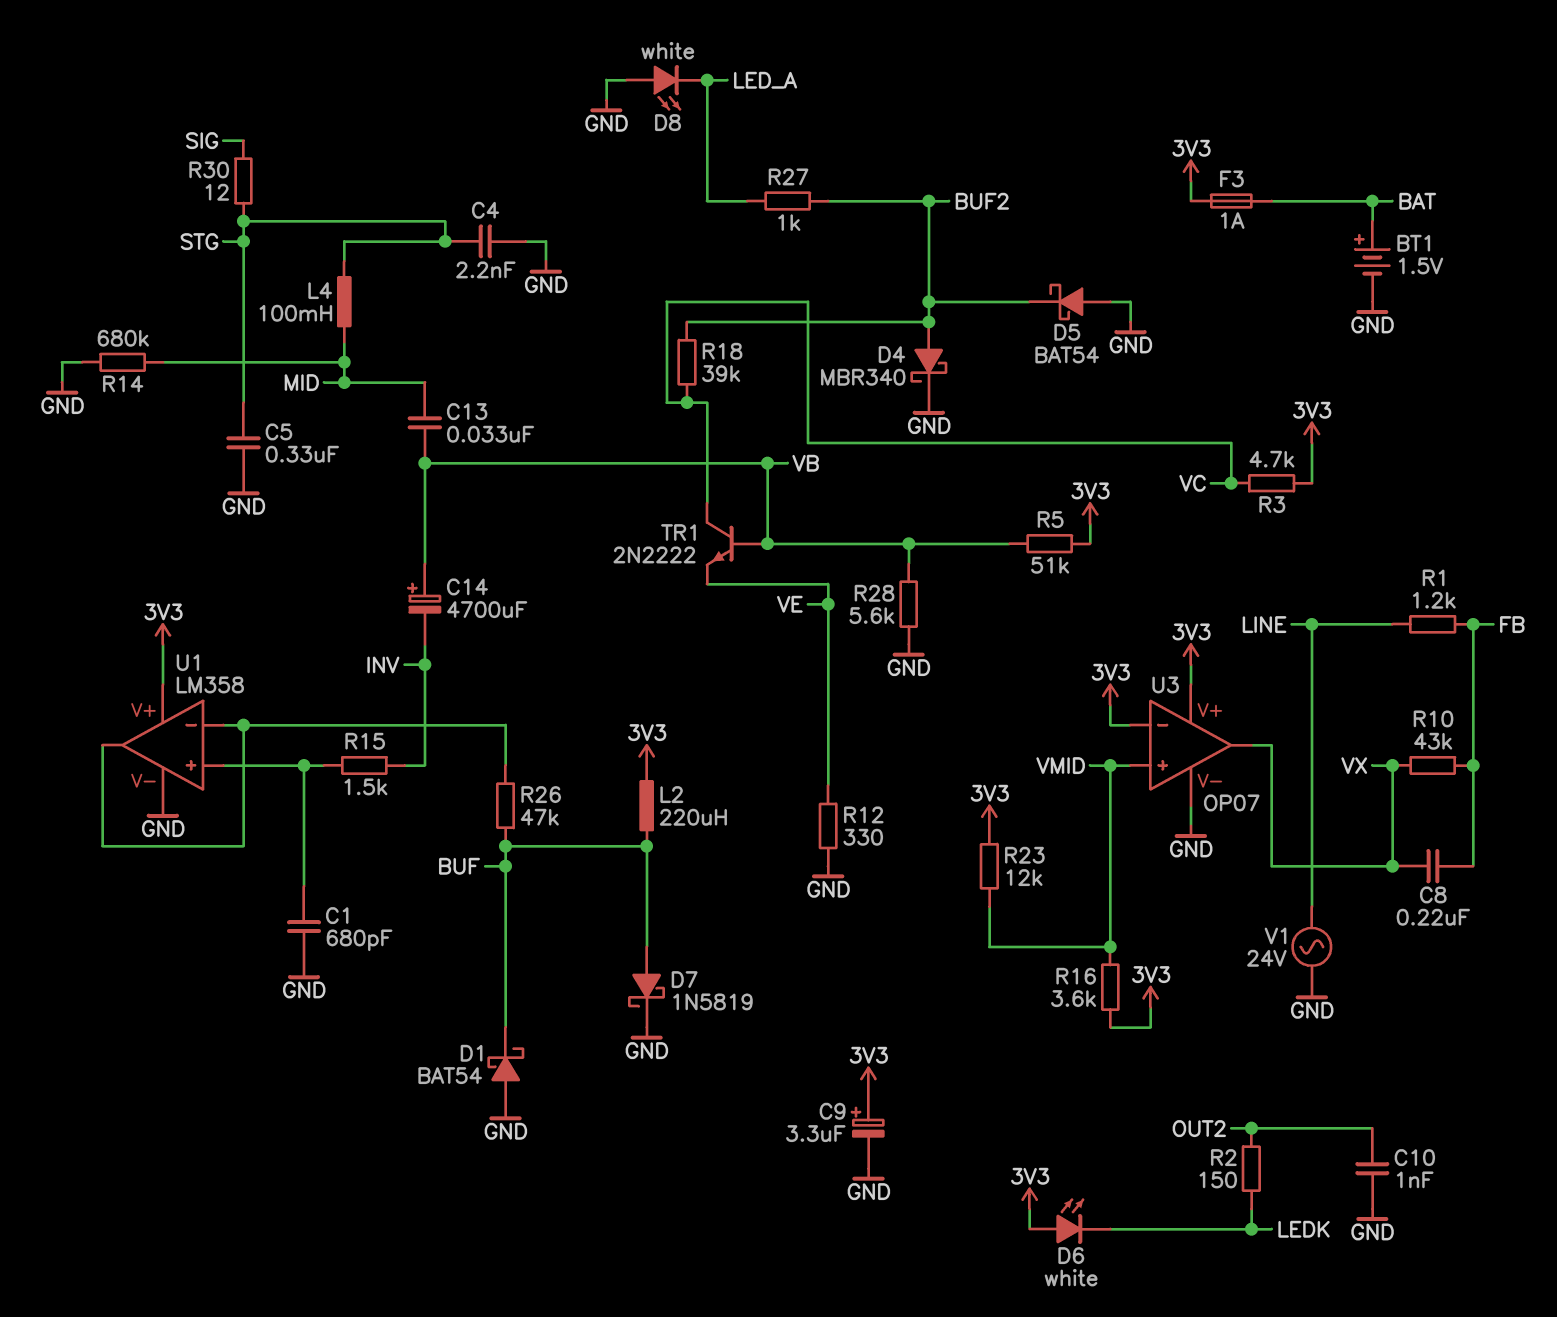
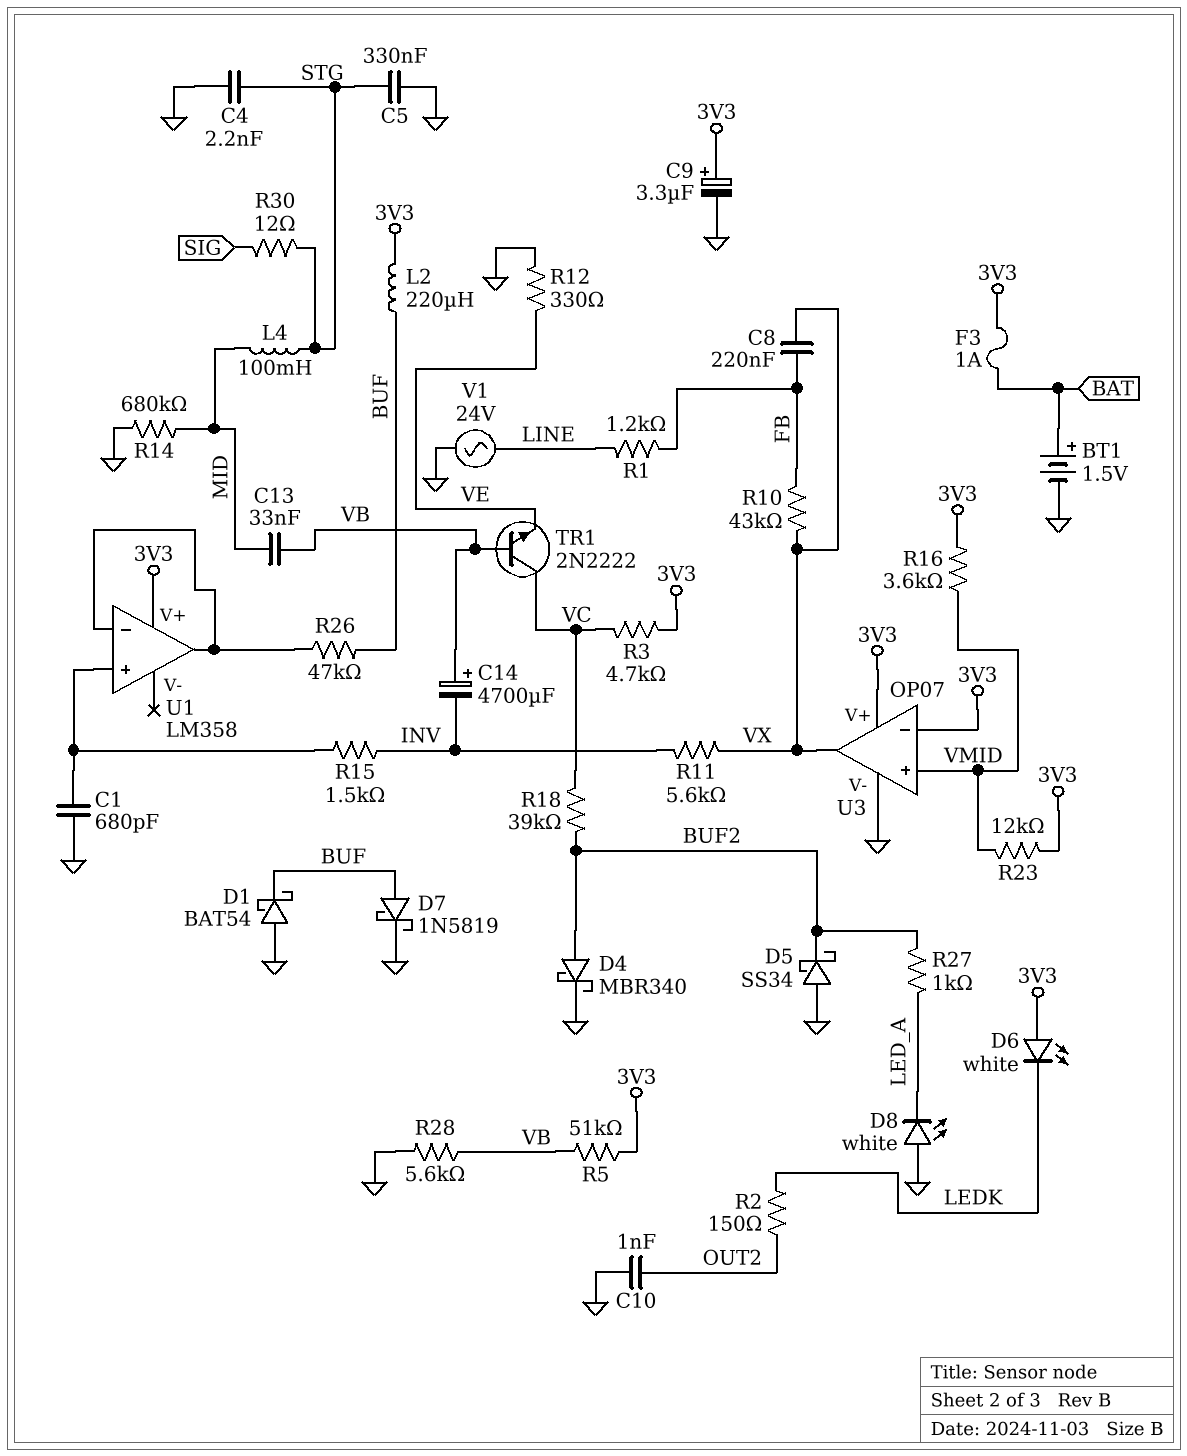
D5: schottky BAT54 (A GND, K BUF2) -> schottky SS34 (A GND, K BUF2)
R11: none -> 5.6k (INV, VX)
U1 pin V-: GND -> none

